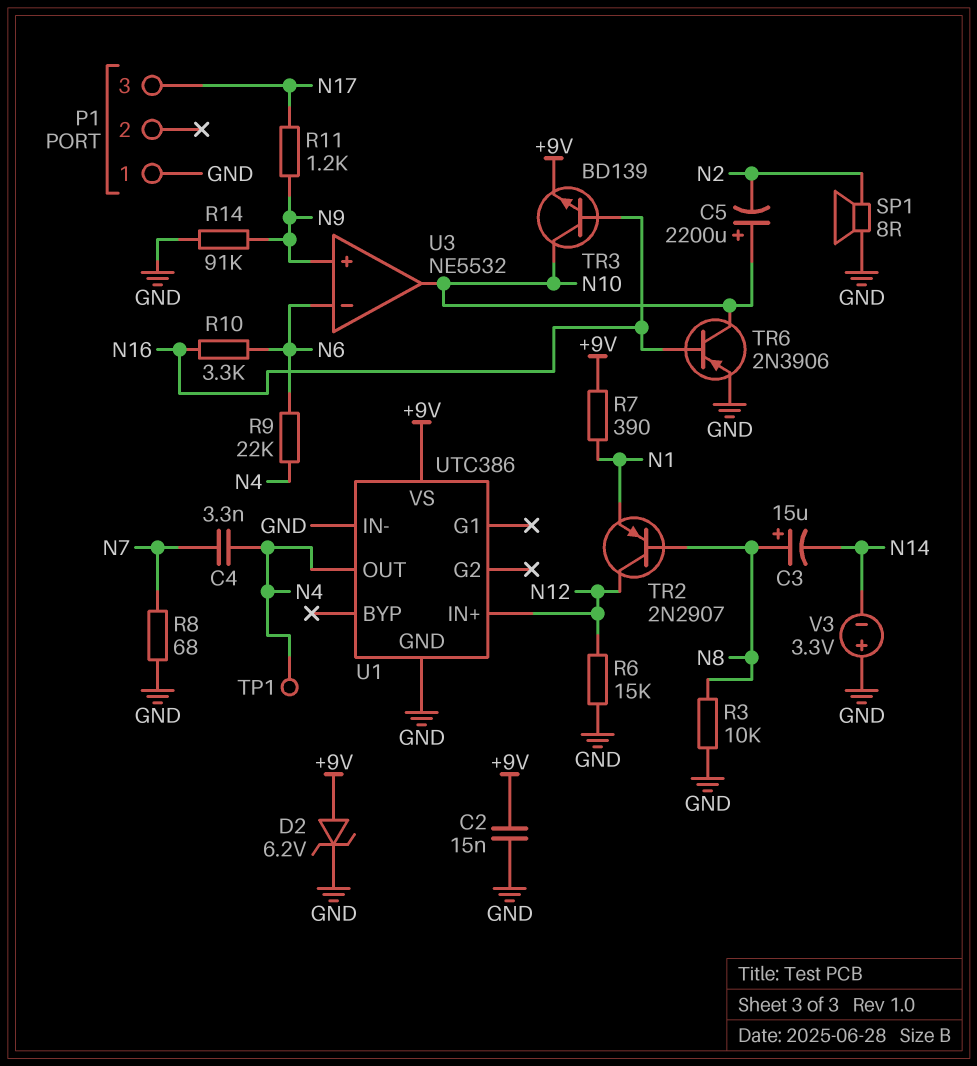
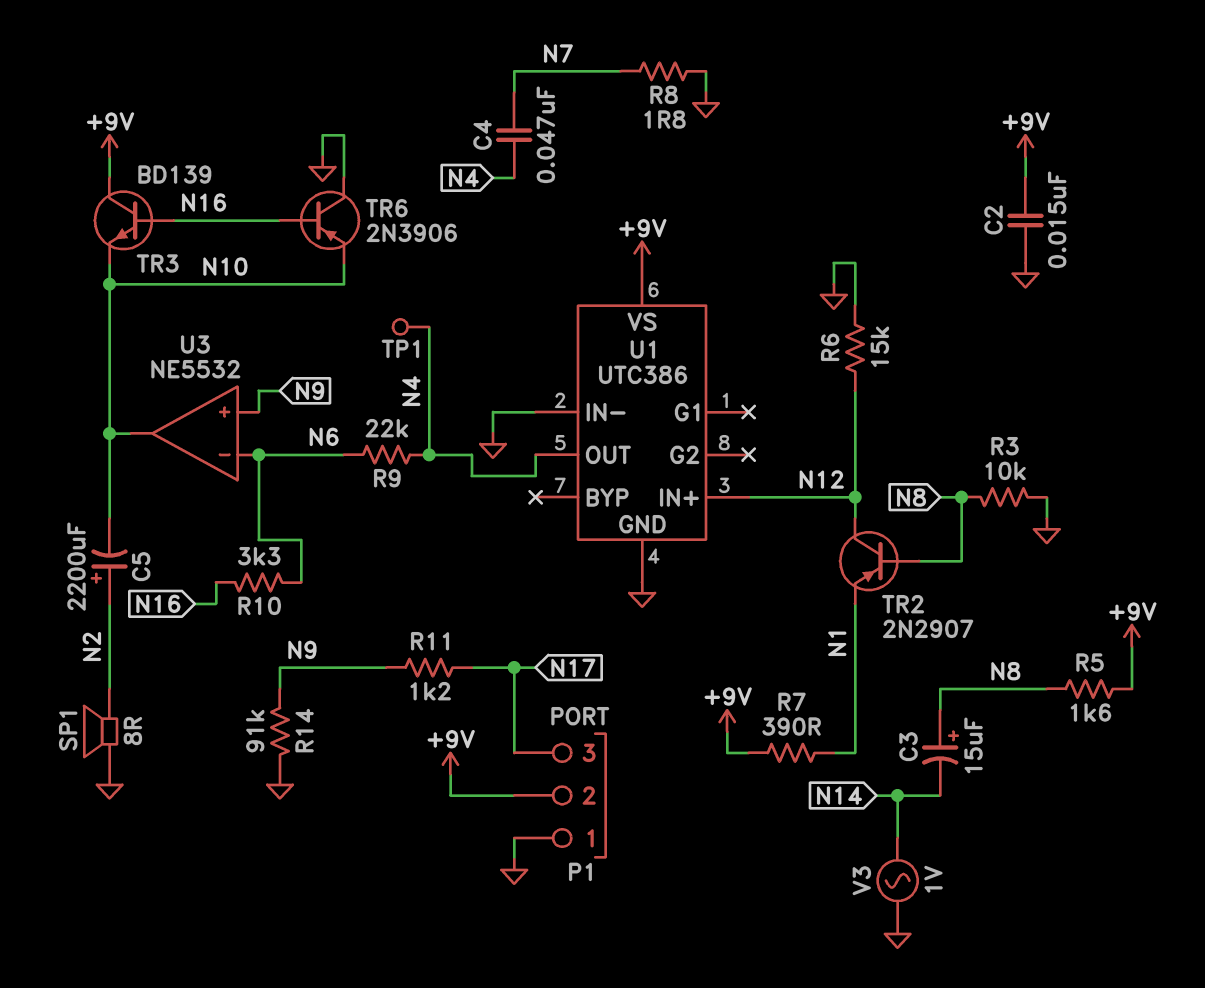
C4: 3.3nF (N4, N7) -> 47nF (N4, N7)
C5: 2200uF (plus N10, minus N2) -> 2200uF (plus N2, minus N10)
D2: zener 6.2V (A +9V, K GND) -> none
P1 pin 2: none -> +9V
R5: none -> 1.6k (+9V, N8)
R8: 68 (GND, N7) -> 1.8 (GND, N7)
TR3: NPN BD139 (B N16, C N10, E +9V) -> NPN BD139 (B N16, C +9V, E N10)
TR6: PNP 2N3906 (B N16, C N10, E GND) -> PNP 2N3906 (B N16, C GND, E N10)
V3: 3.3V (plus GND, minus N14) -> AC 1V (GND, N14)

